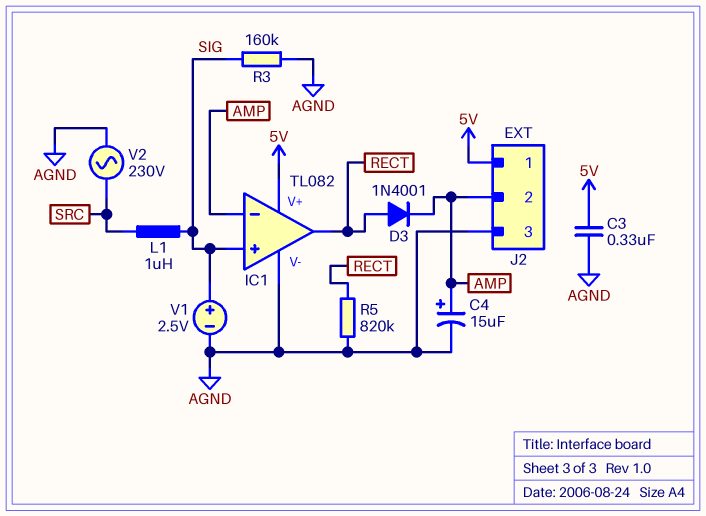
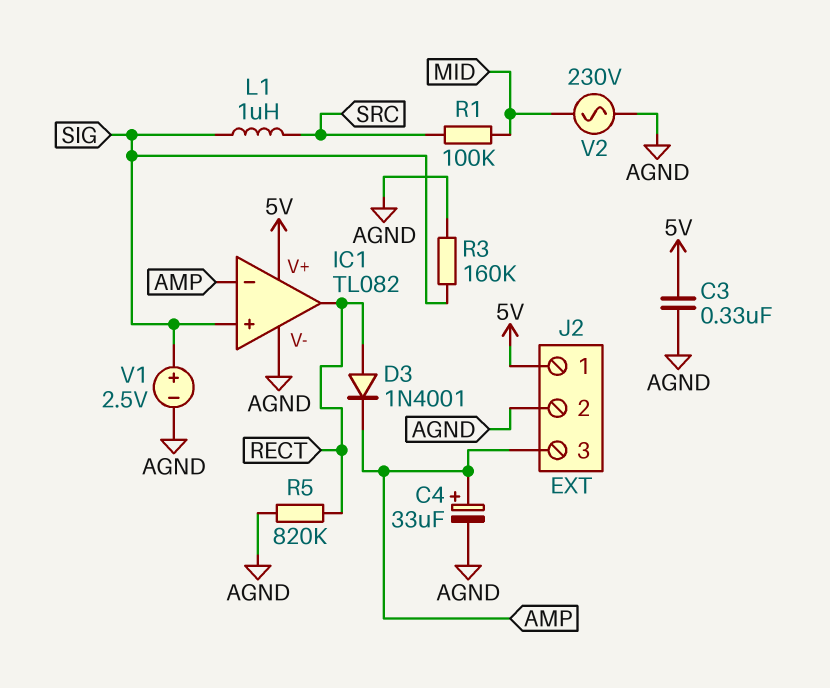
C4: 15uF (plus AMP, minus AGND) -> 33uF (plus AMP, minus AGND)
J2 pin 2: AMP -> AGND
J2 pin 3: AGND -> AMP
R1: none -> 100k (MID, SRC)
V2: AC 230V (AGND, SRC) -> AC 230V (AGND, MID)

